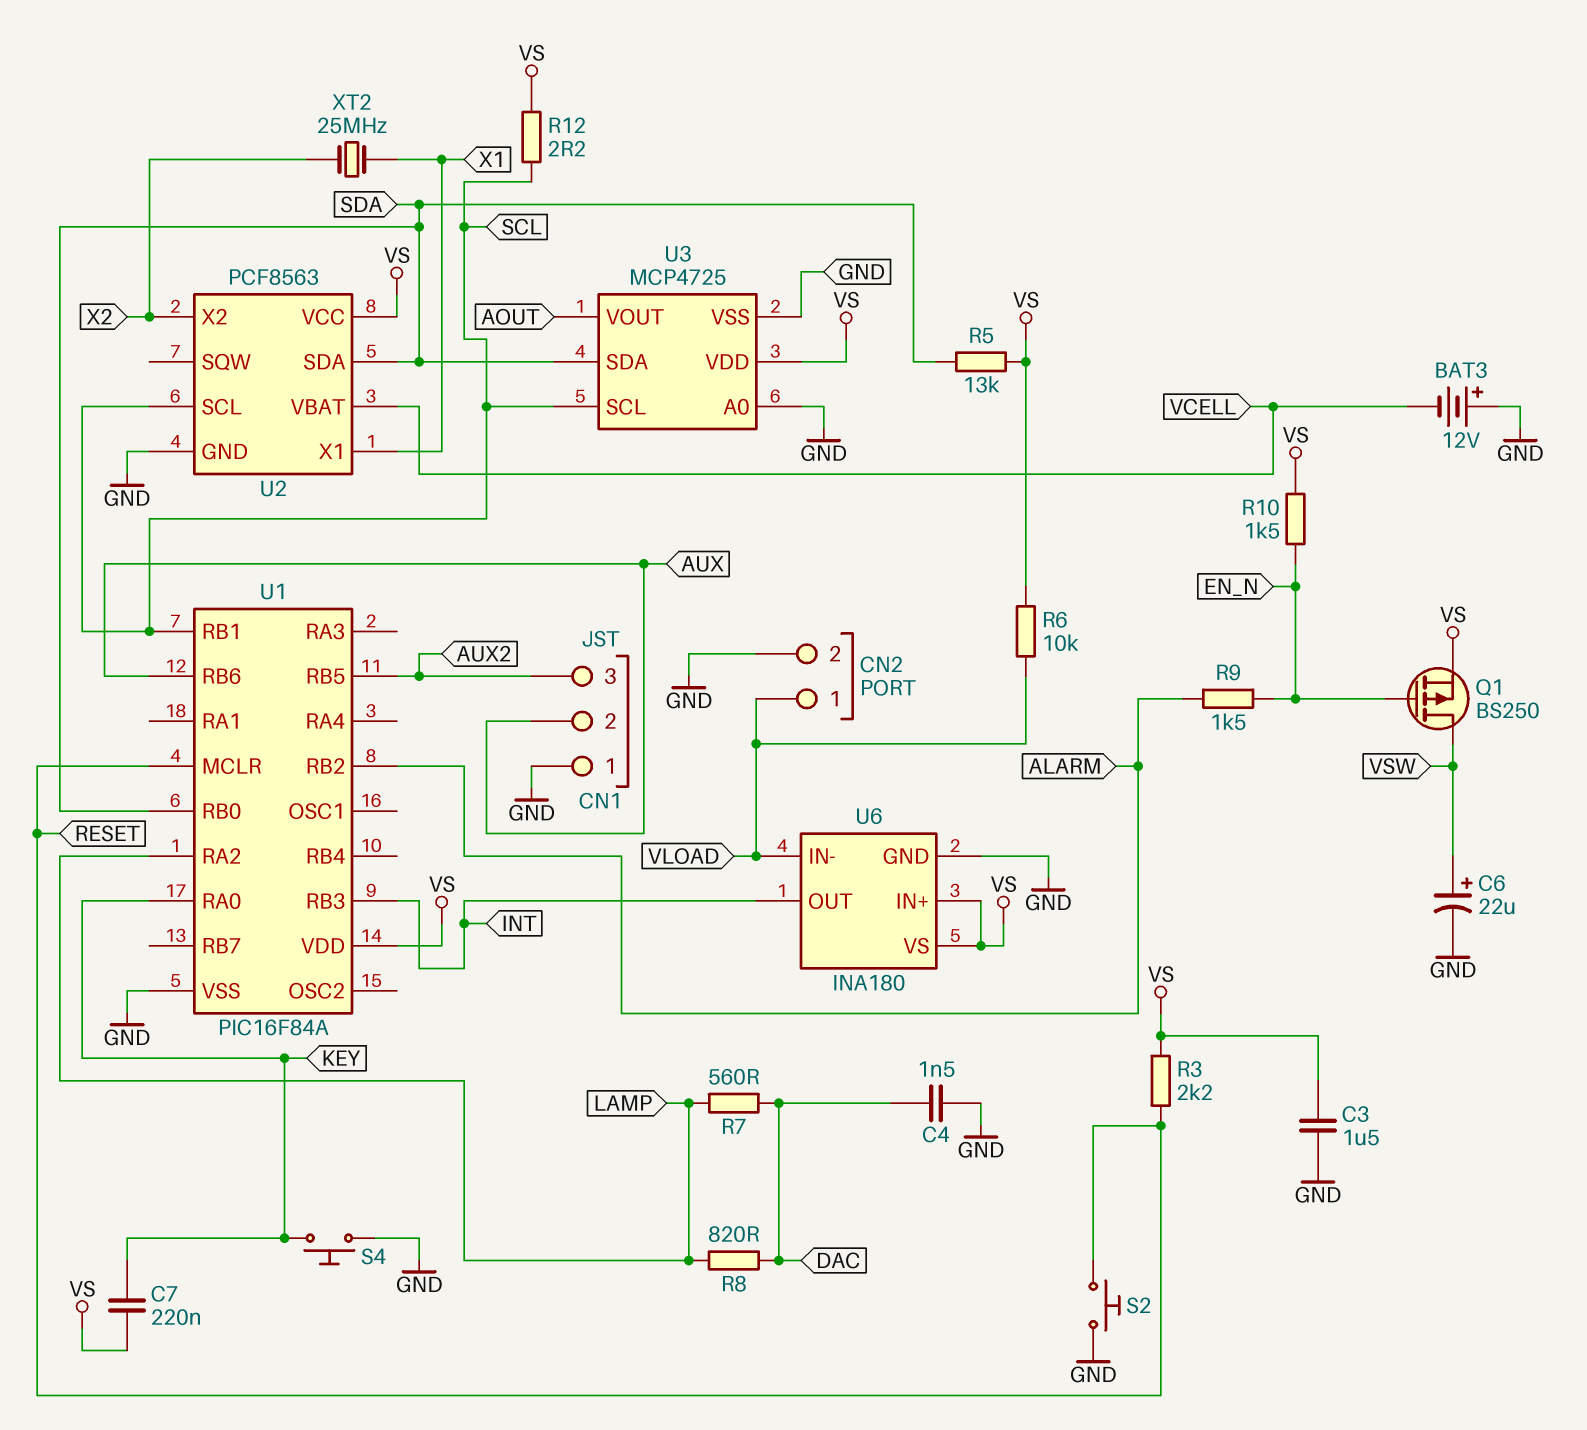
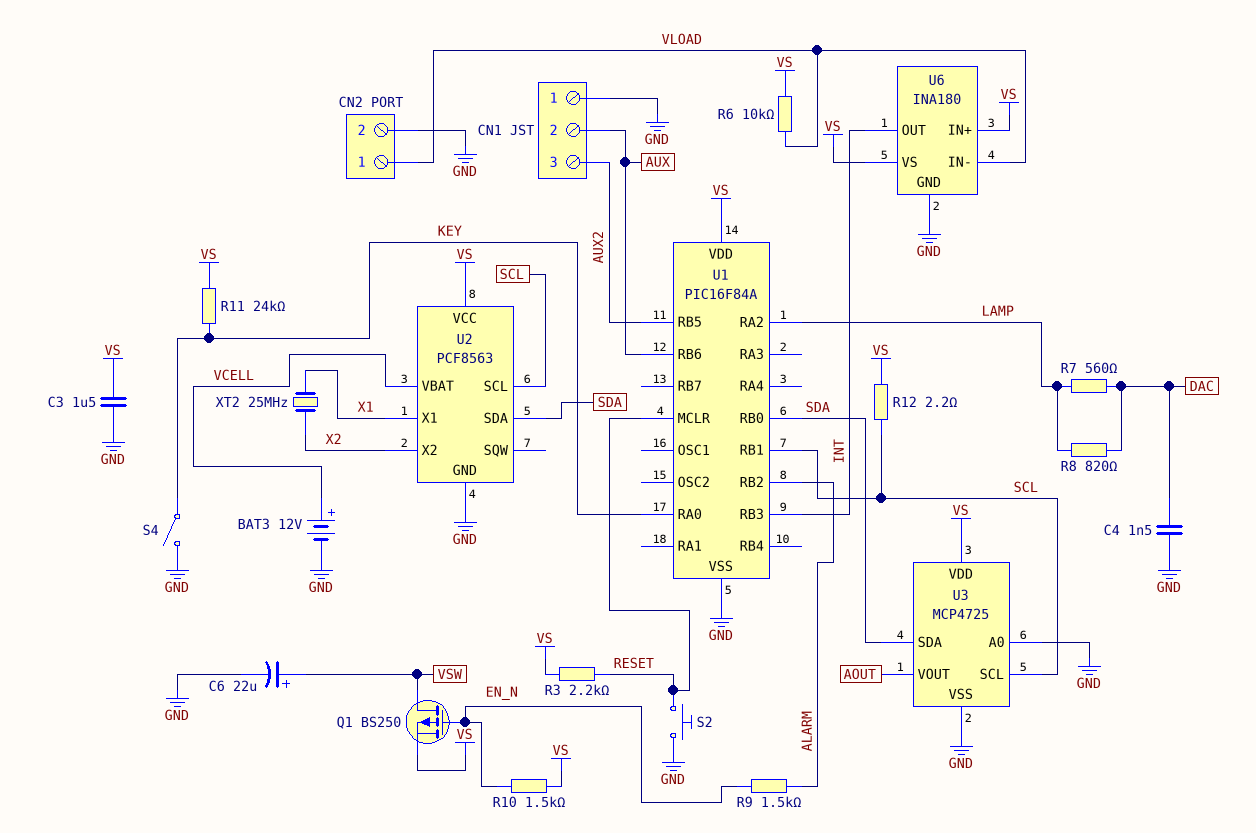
BAT3: 12V (plus GND, minus VCELL) -> 12V (plus VCELL, minus GND)
C7: 220nF (KEY, VS) -> none
R5: 13k (SDA, VS) -> none
R11: none -> 24k (KEY, VS)
S4: button (GND, KEY) -> switch (GND, KEY)

